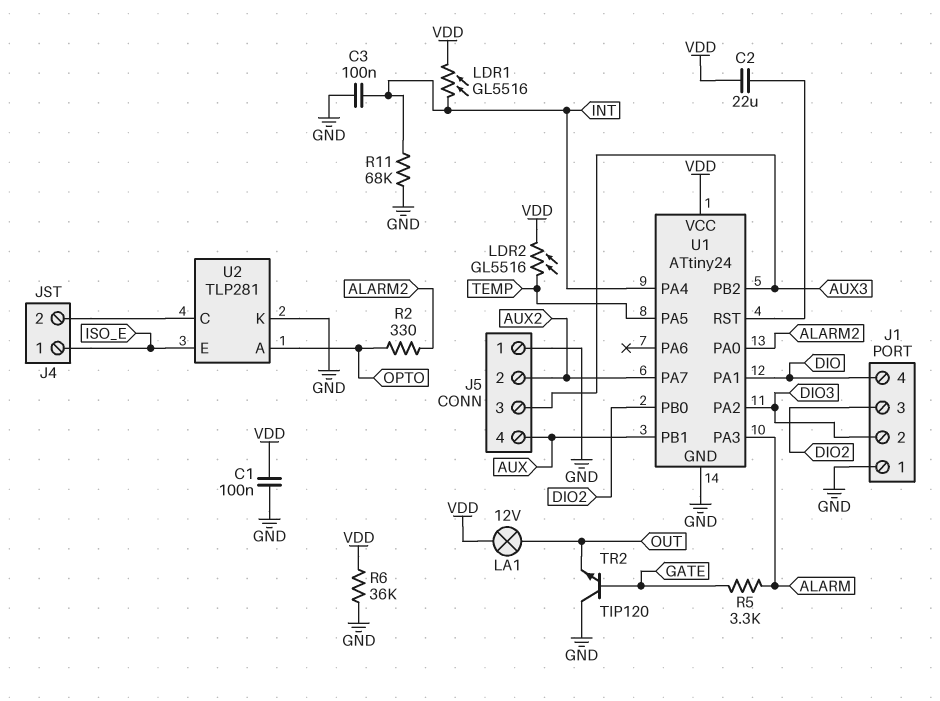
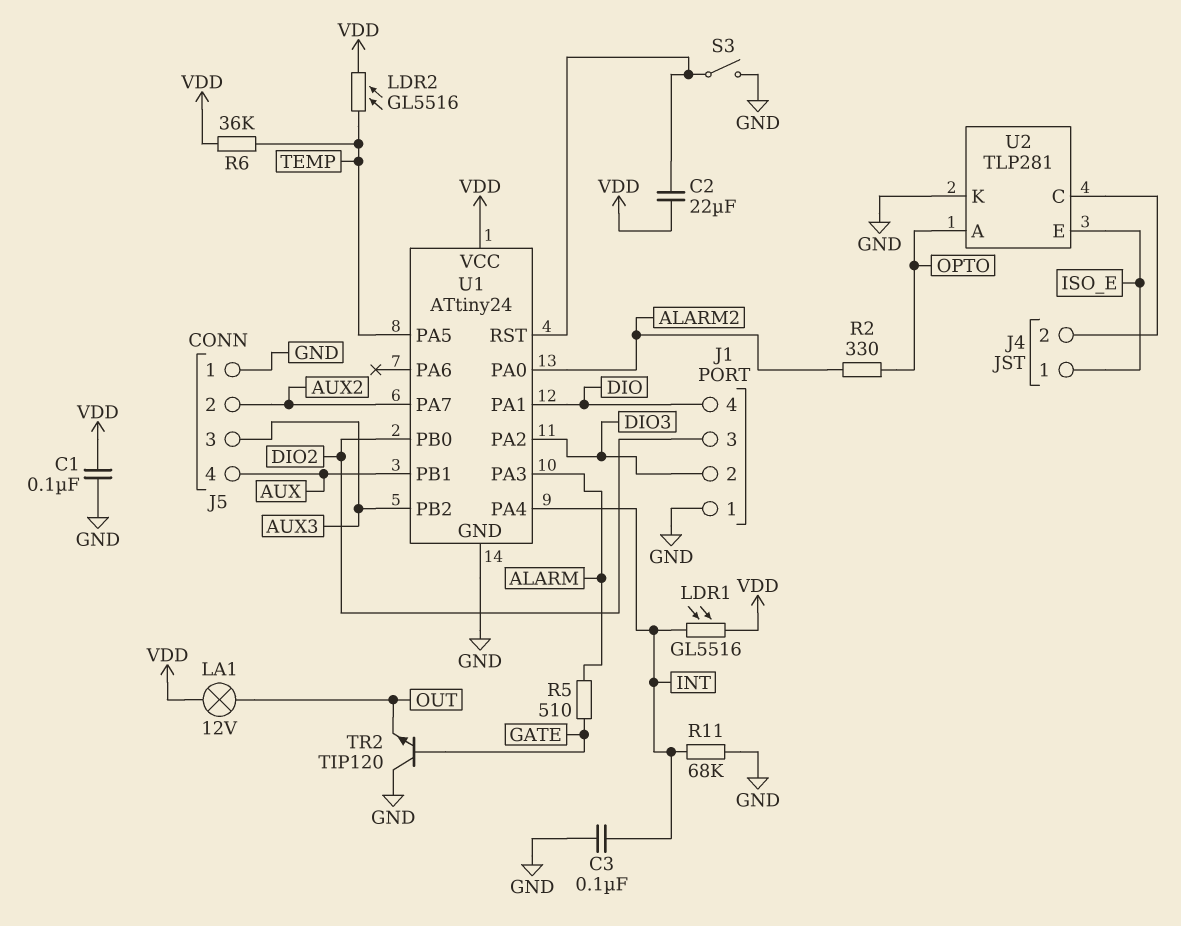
R5: 3.3k (ALARM, GATE) -> 510 (ALARM, GATE)
R6: 36k (GND, VDD) -> 36k (TEMP, VDD)
S3: none -> switch (GND, U1/RST)

